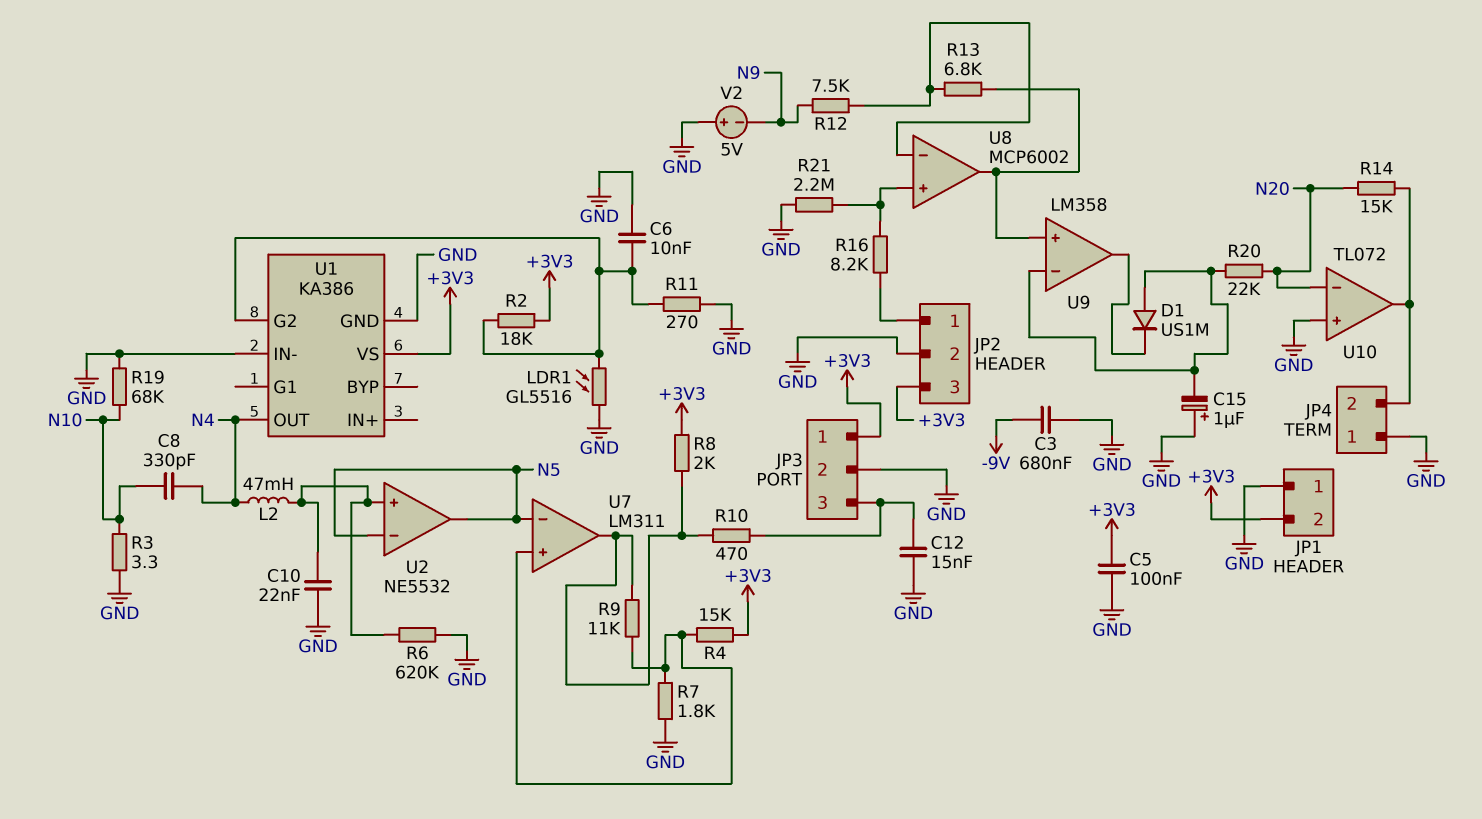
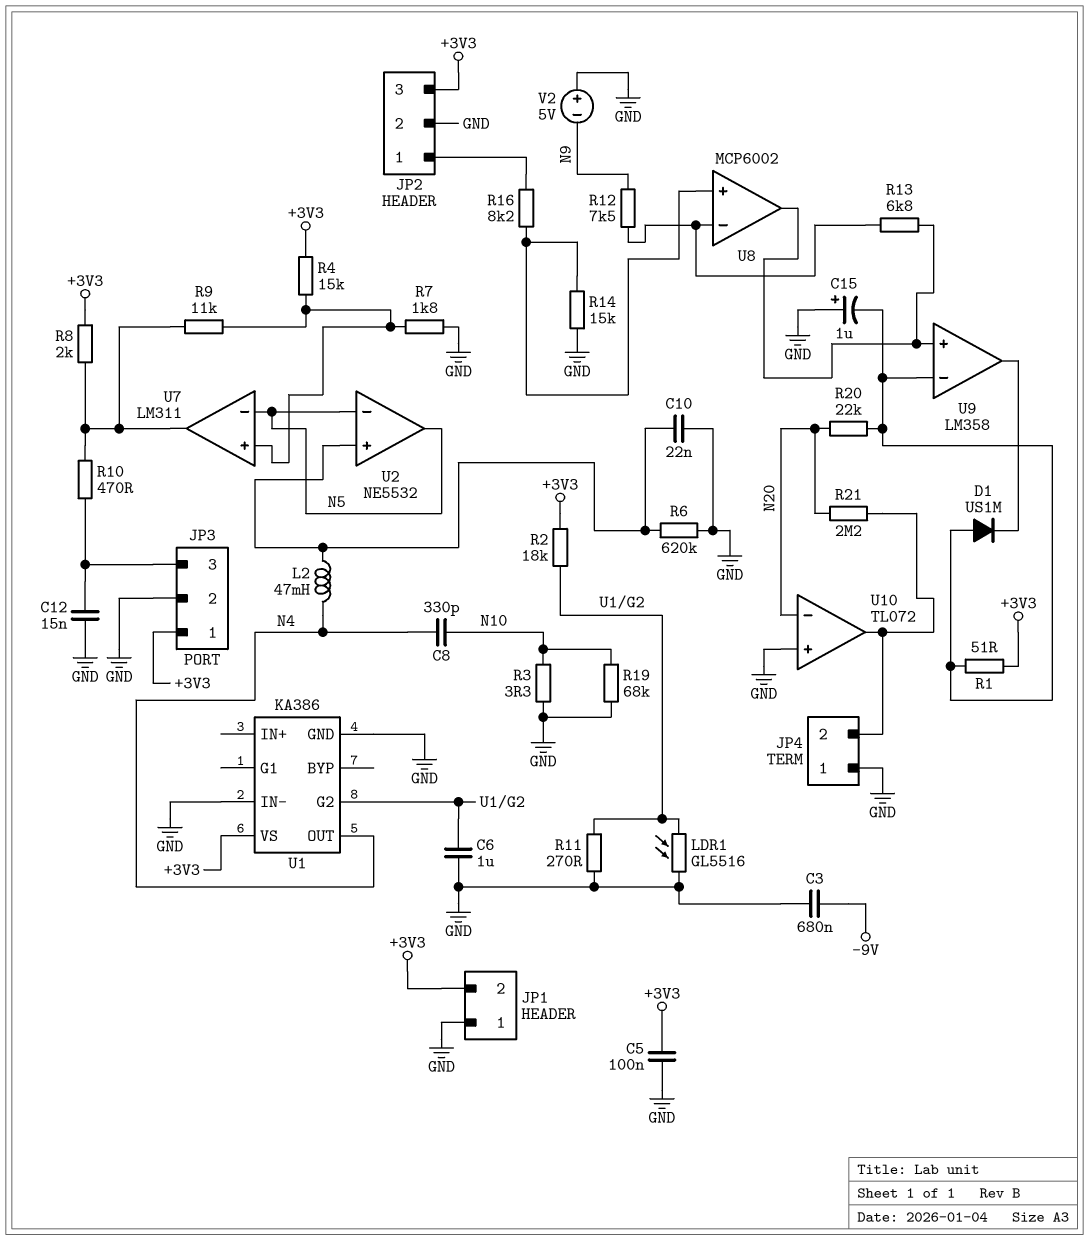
C6: 10nF (GND, U1/G2) -> 1uF (GND, U1/G2)
R1: none -> 51 (+3V3, U9/in-)
R14: 15k (JP4/2, N20) -> 15k (GND, U8/in+)
R21: 2.2M (GND, U8/in+) -> 2.2M (JP4/2, N20)

